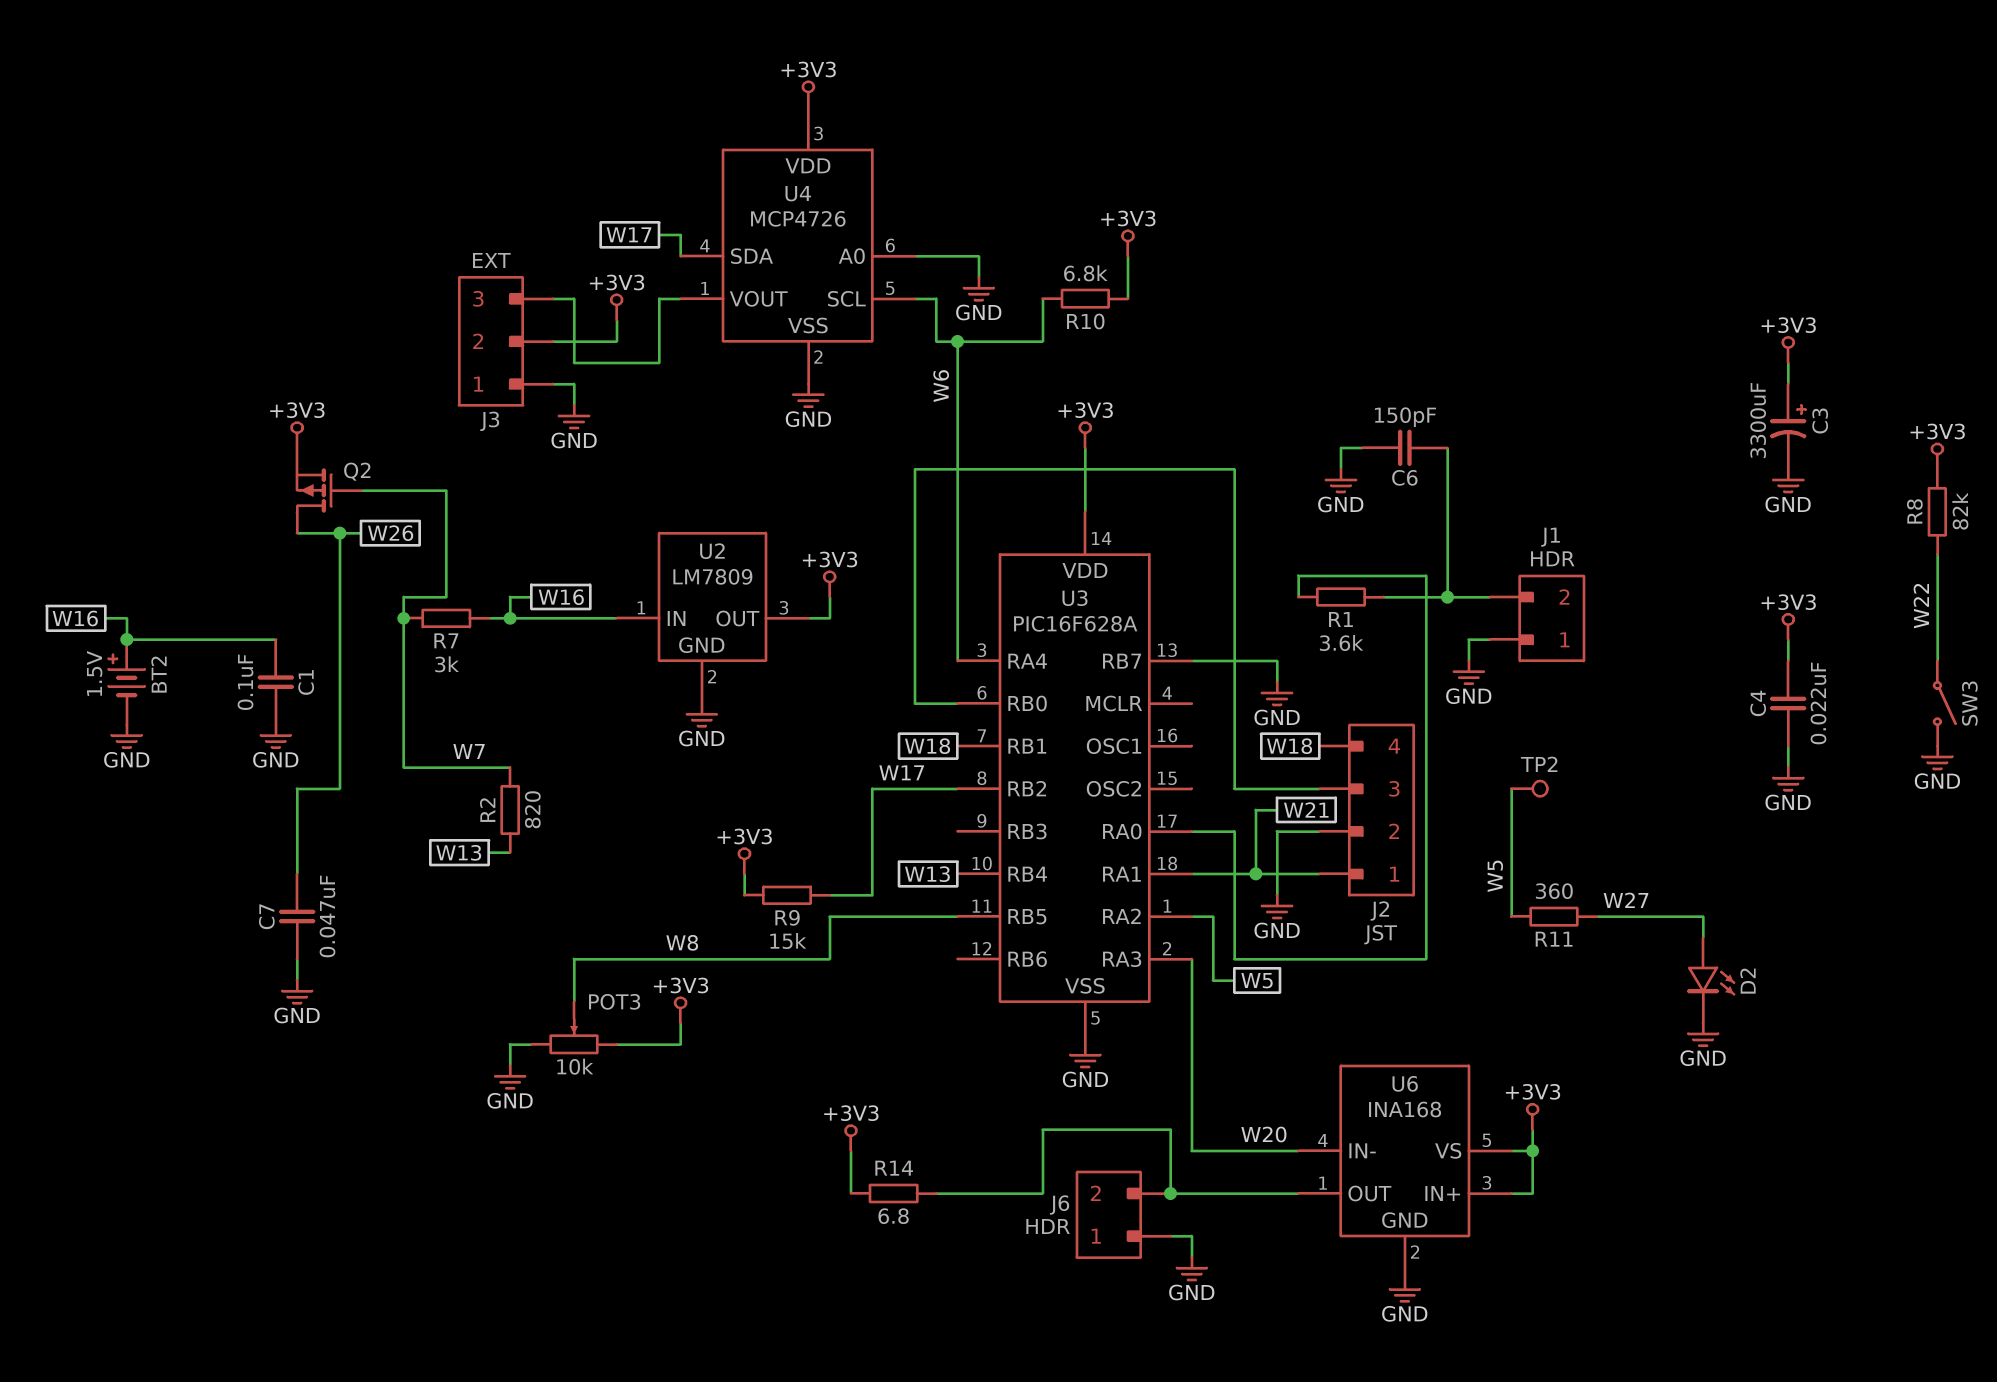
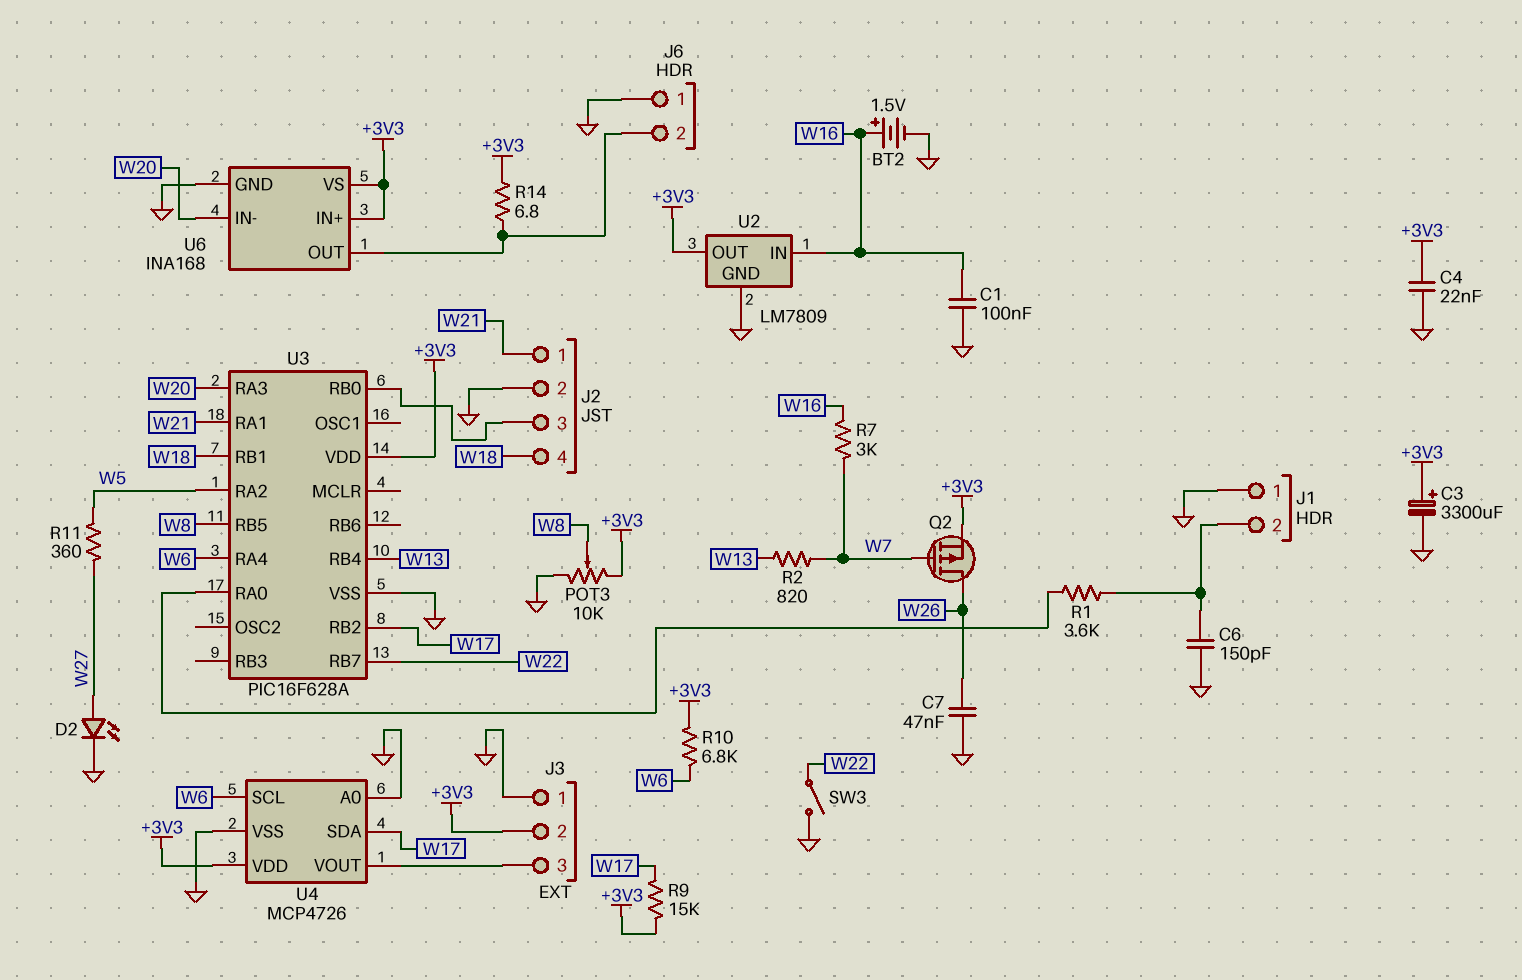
R8: 82k (+3V3, W22) -> none
TP2: test point (W5) -> none
U3 pin RB7: GND -> W22

